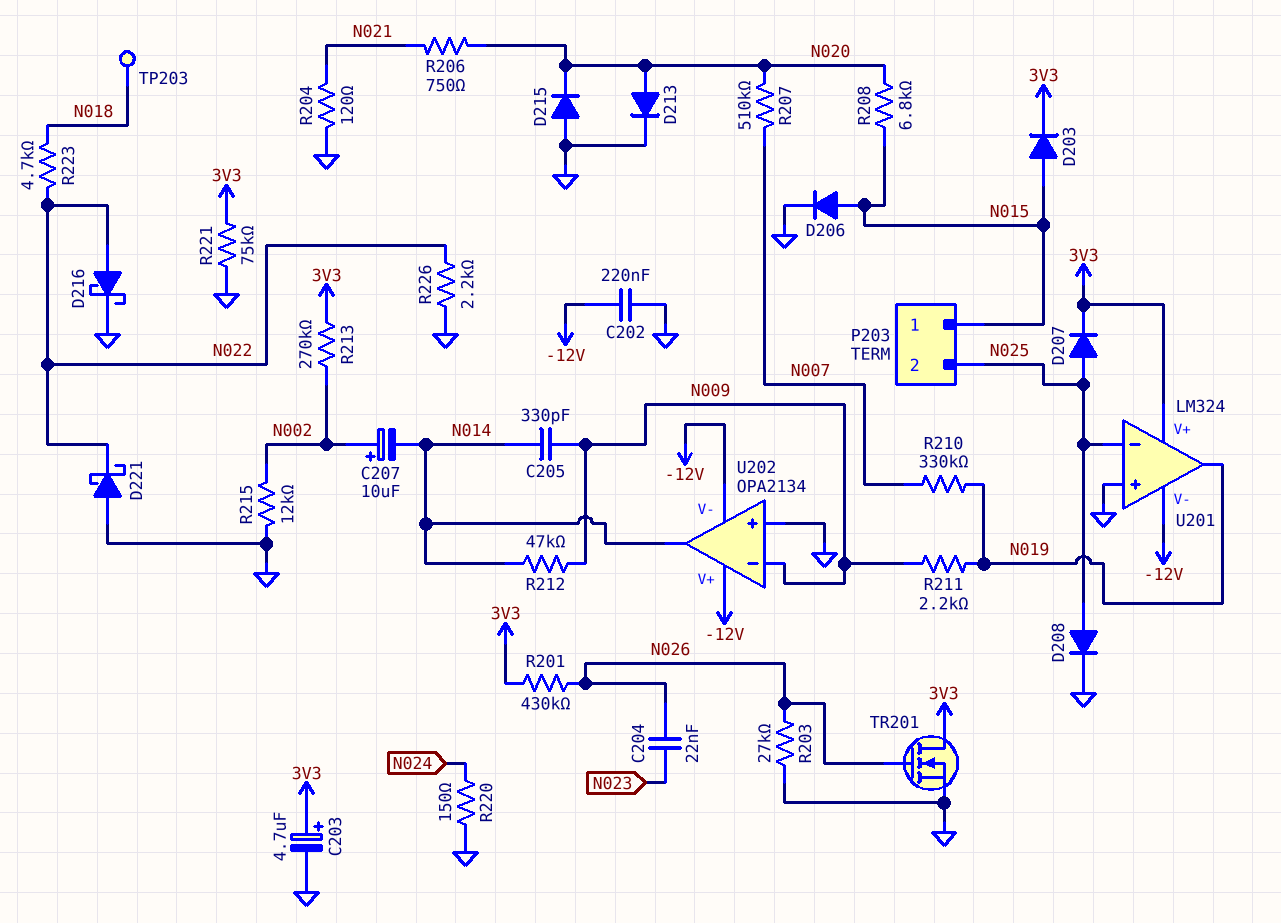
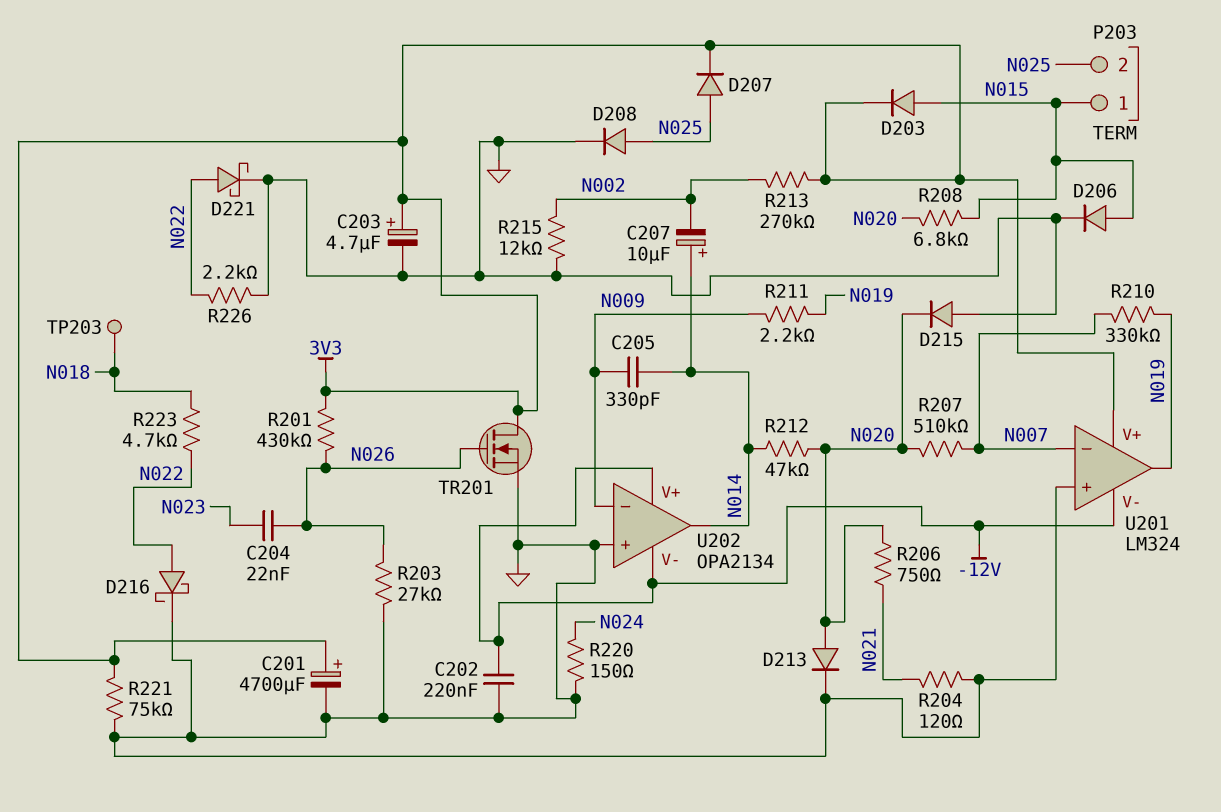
C201: none -> 4700uF (plus 3V3, minus GND)
C207: 10uF (plus N002, minus N014) -> 10uF (plus N014, minus N002)
D221: schottky (A GND, K N022) -> schottky (A N022, K GND)
R212: 47k (N009, N014) -> 47k (N014, N020)
U201 pin in-: N025 -> N007

